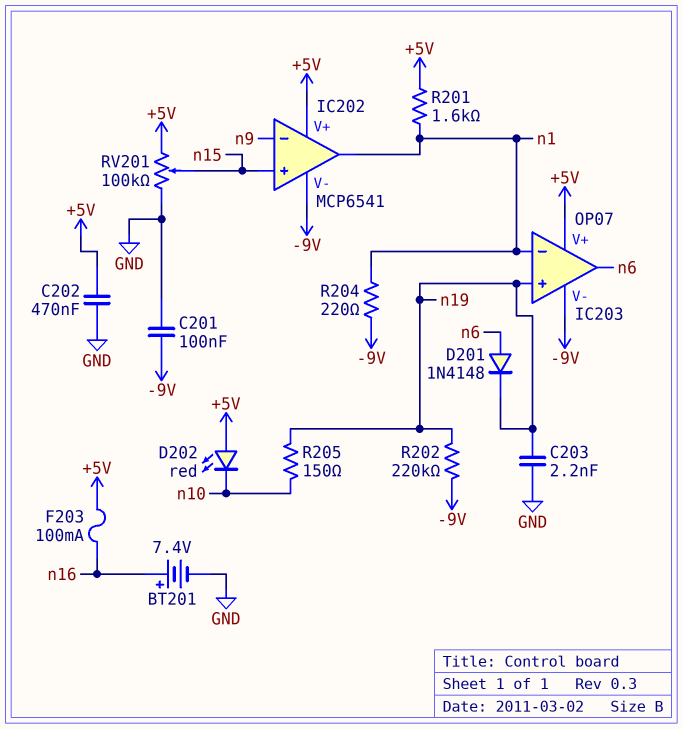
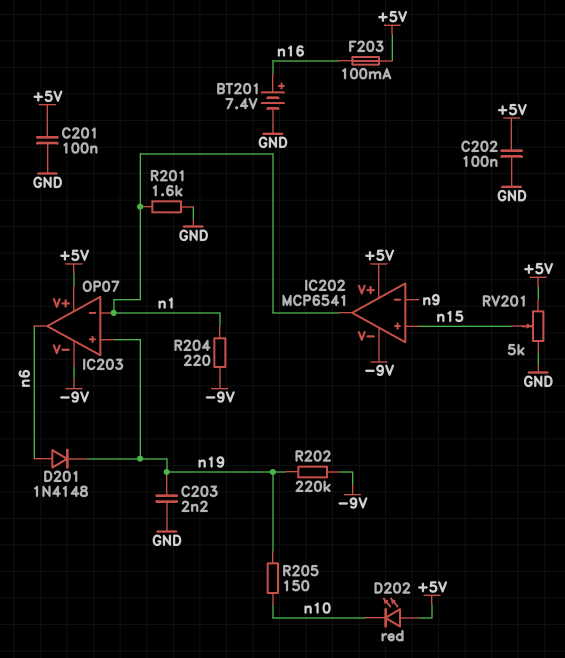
C201: 100nF (-9V, GND) -> 100nF (+5V, GND)
C202: 470nF (+5V, GND) -> 100nF (+5V, GND)
R201: 1.6k (+5V, n1) -> 1.6k (GND, n1)
RV201: 100k (+5V, GND, wiper n15) -> 5k (+5V, GND, wiper n15)

